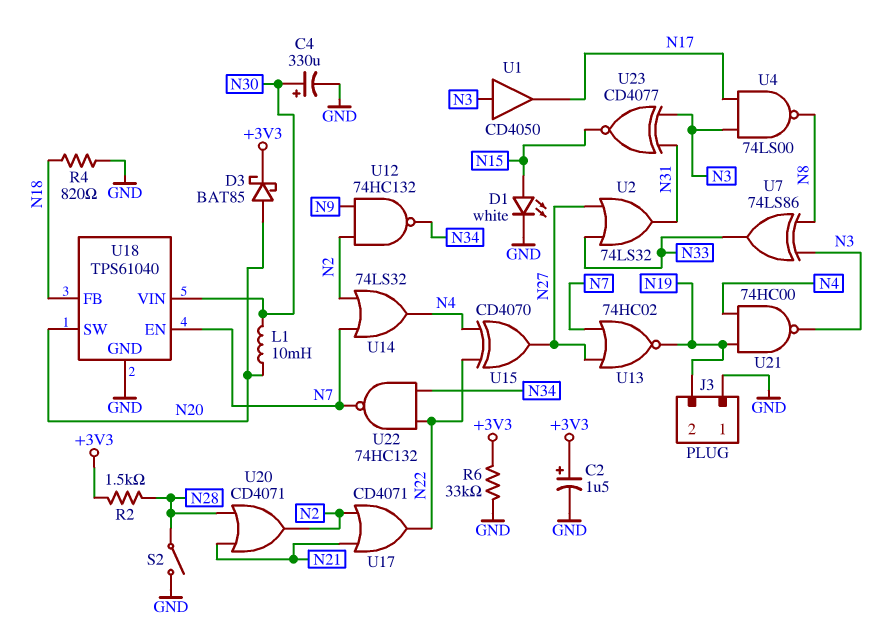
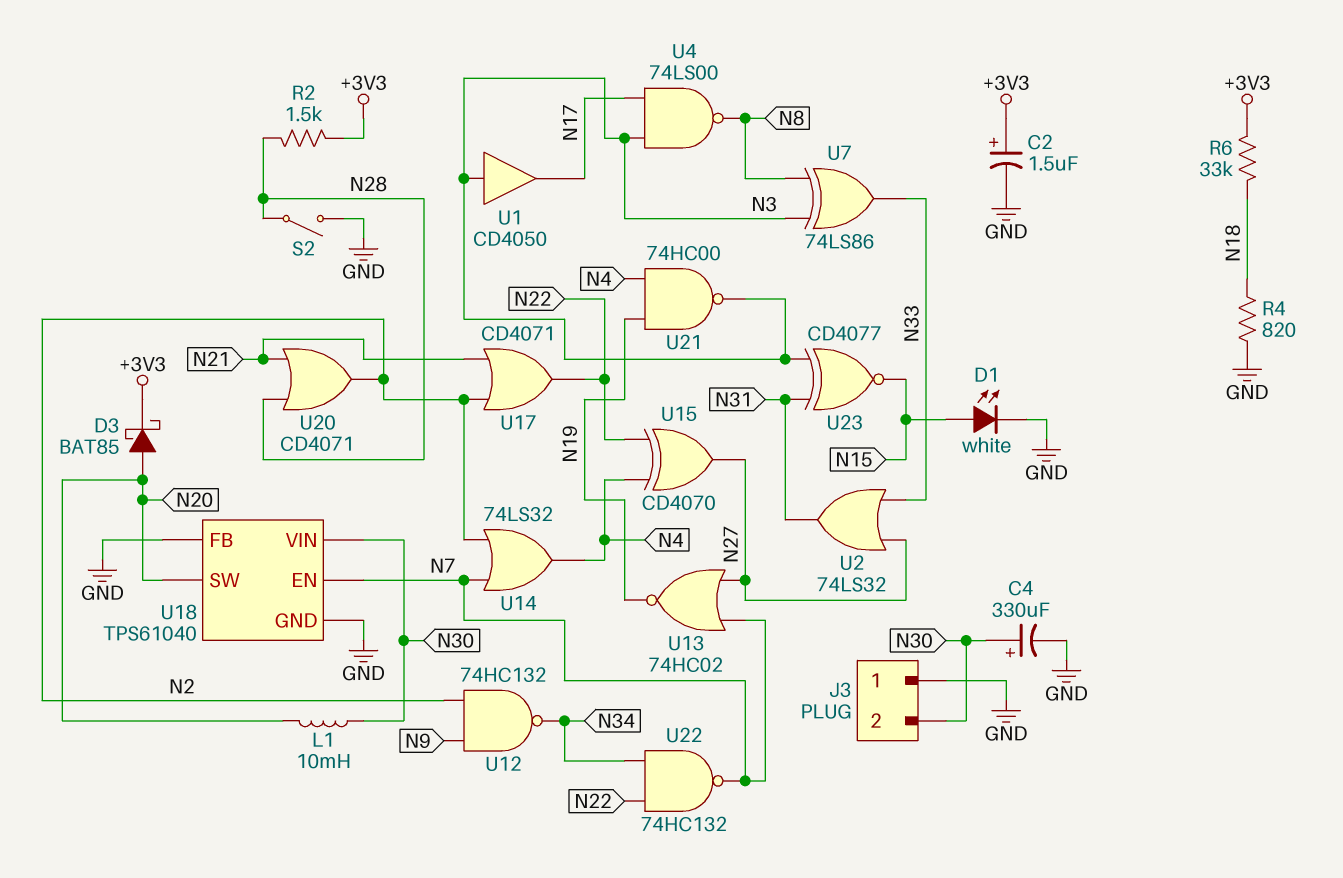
J3 pin 2: N19 -> N30
R6: 33k (+3V3, GND) -> 33k (+3V3, N18)
U18 pin FB: N18 -> GND

